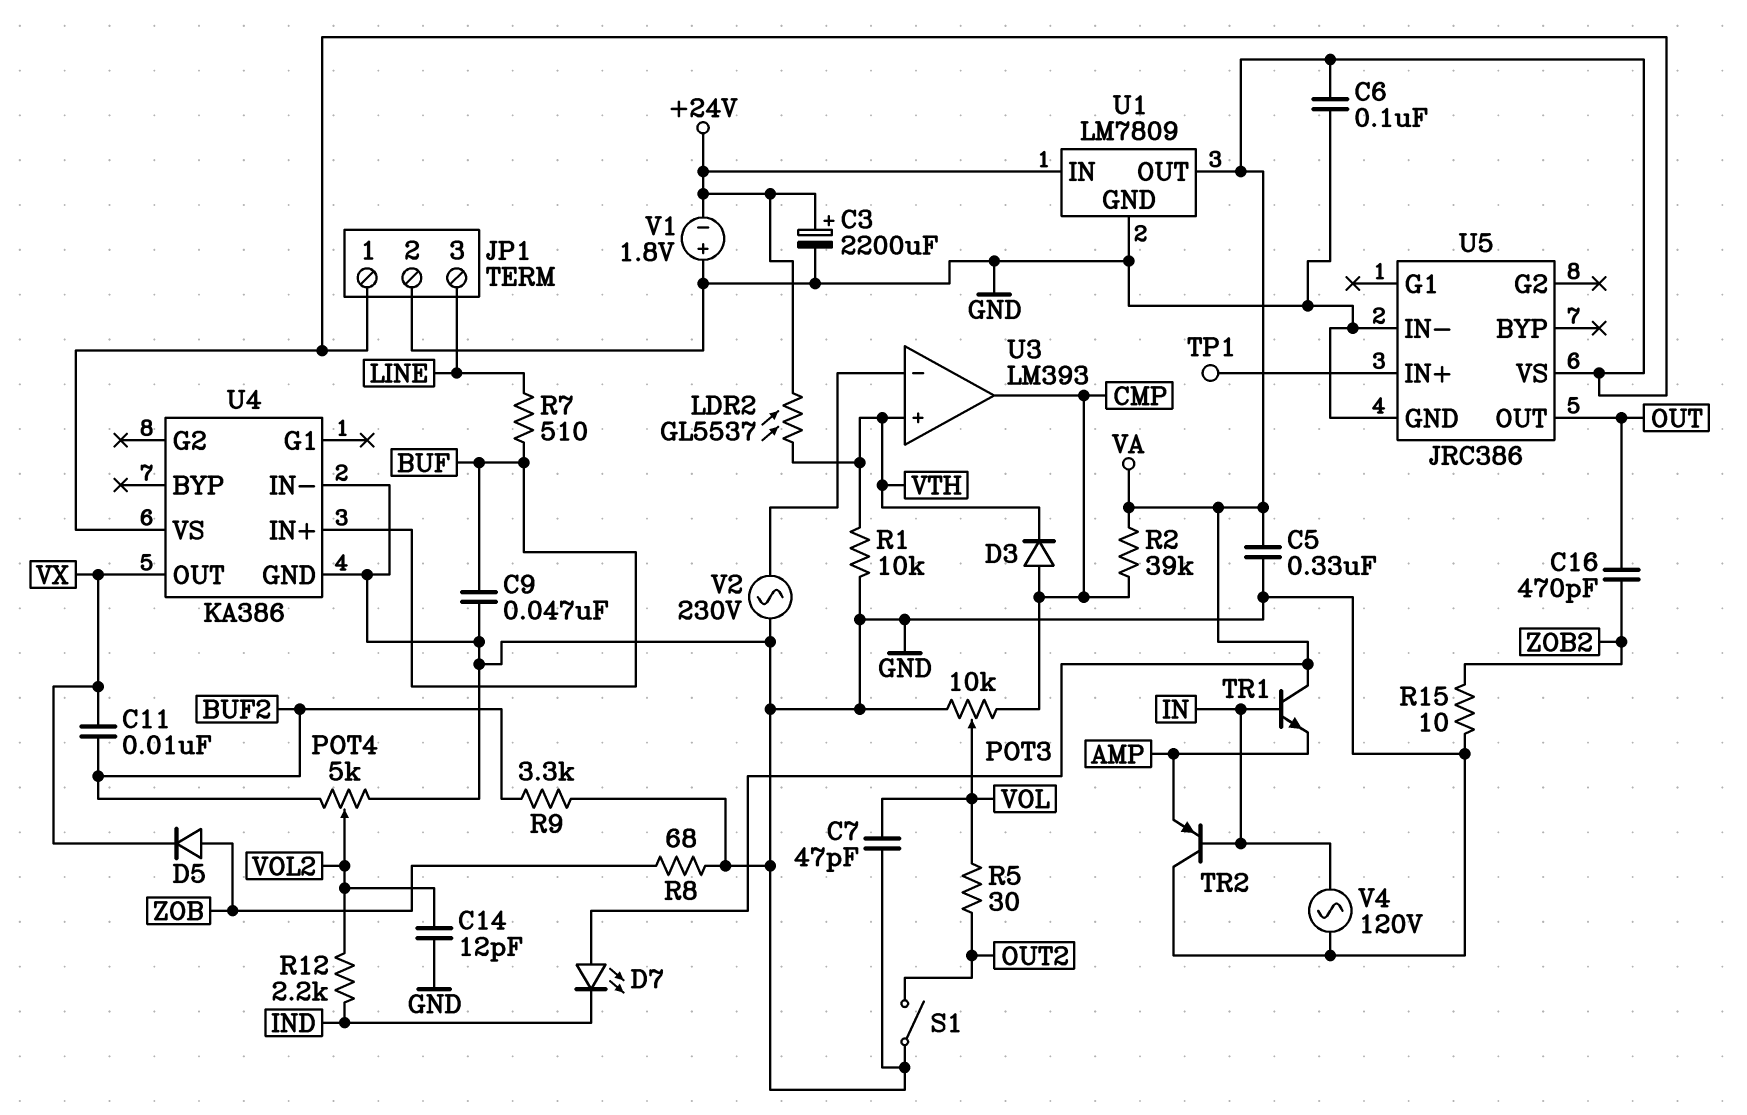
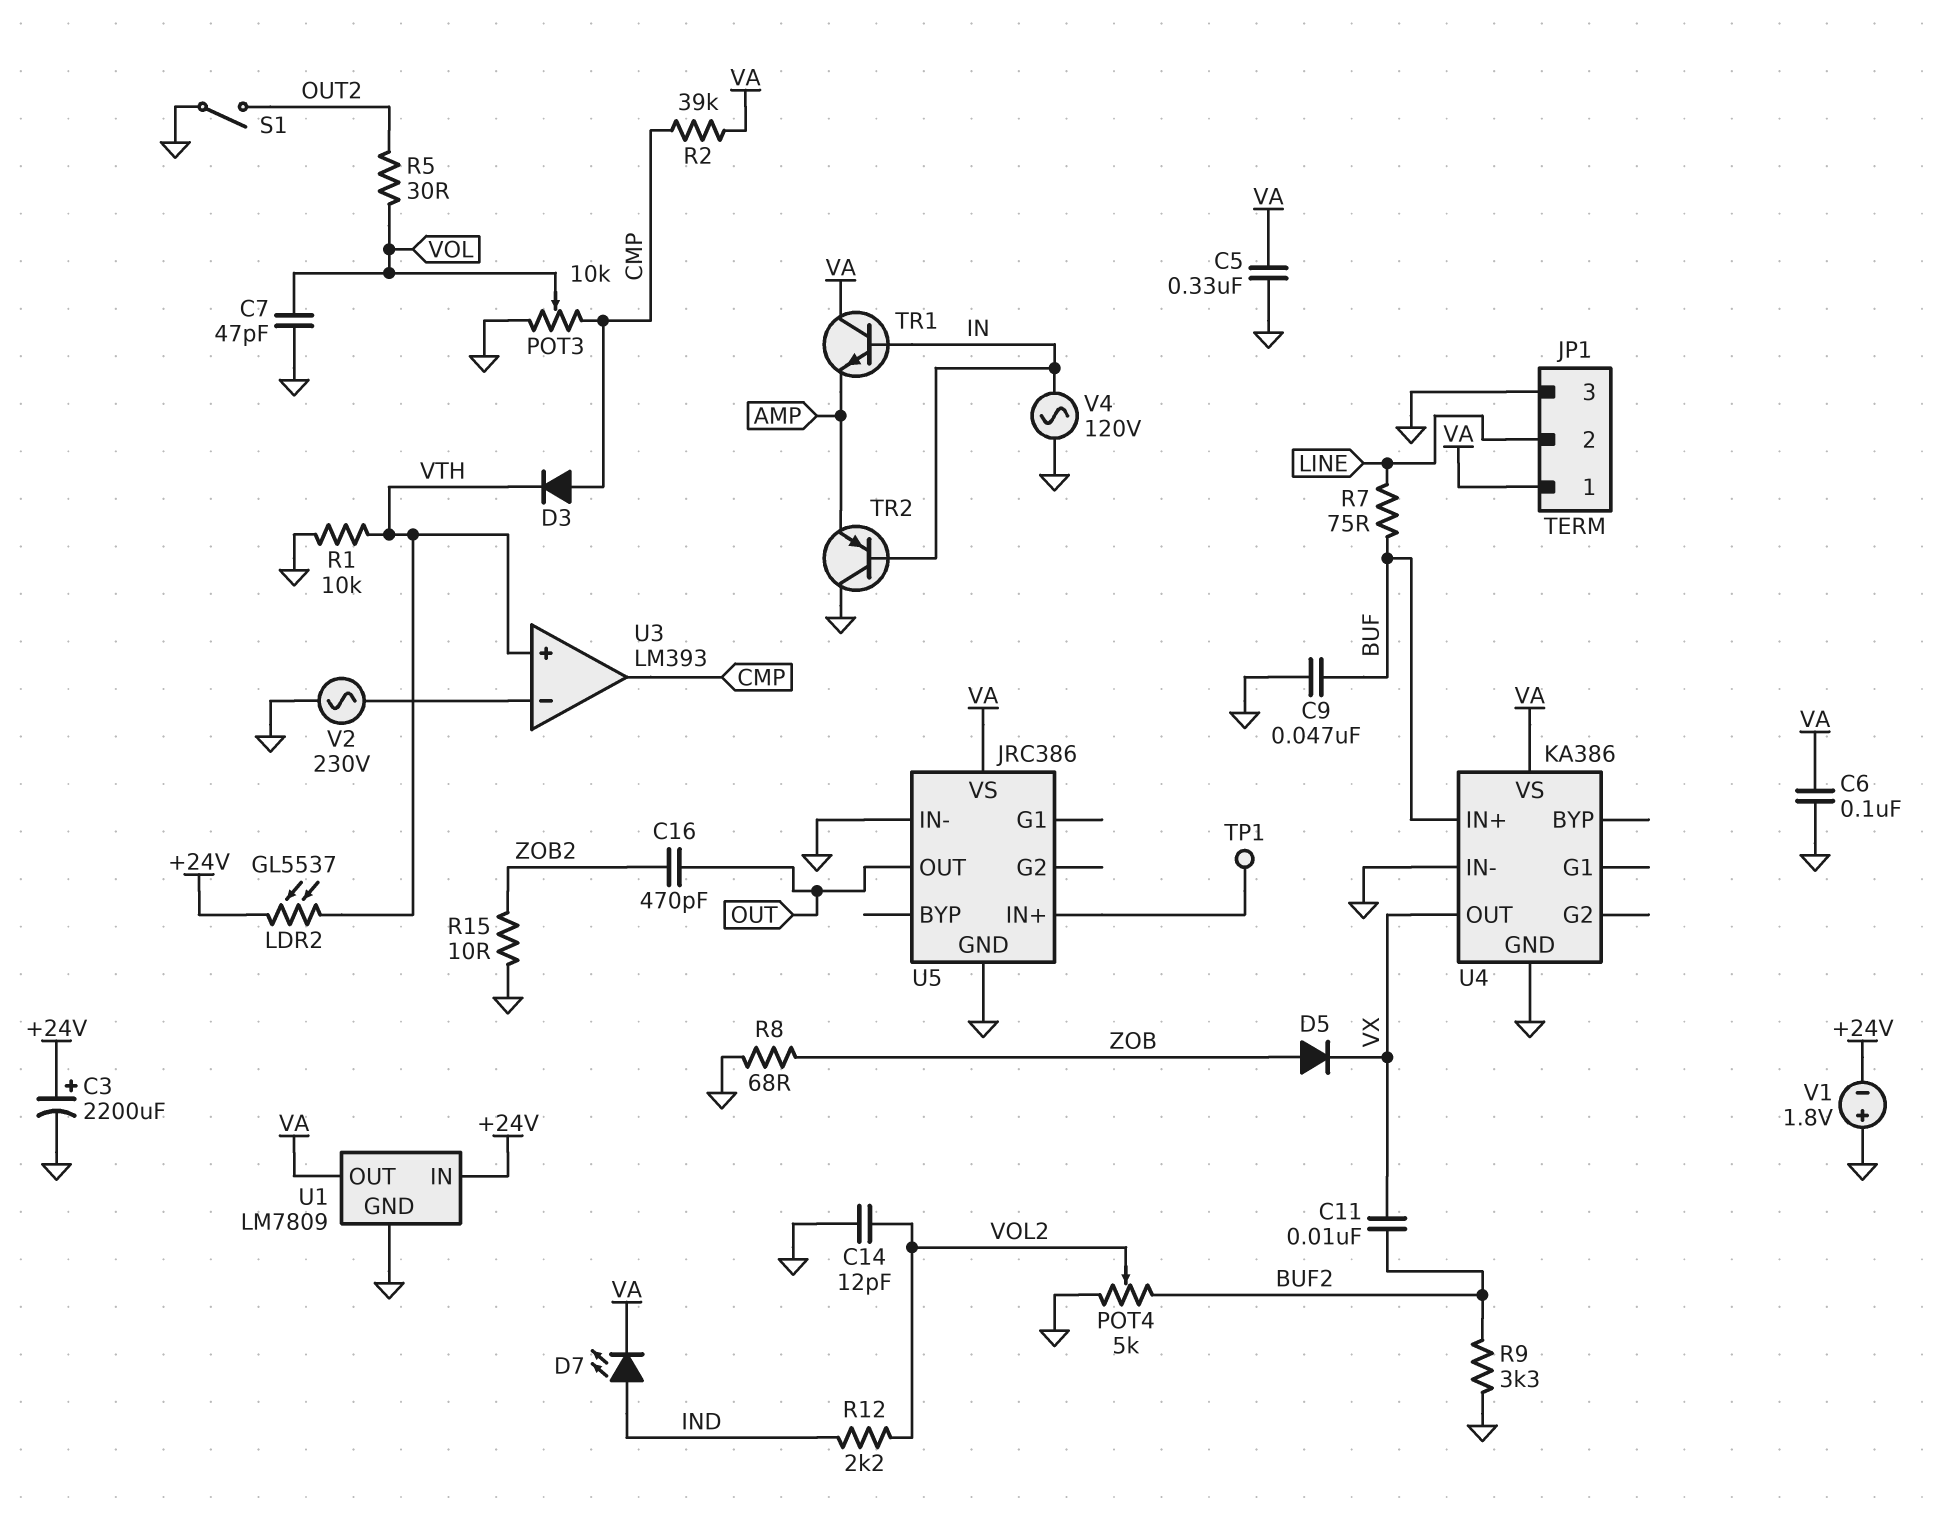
D7: LED (A VA, K IND) -> LED (A IND, K VA)
JP1 pin 2: GND -> LINE
JP1 pin 3: LINE -> GND
R7: 510 (BUF, LINE) -> 75 (BUF, LINE)

